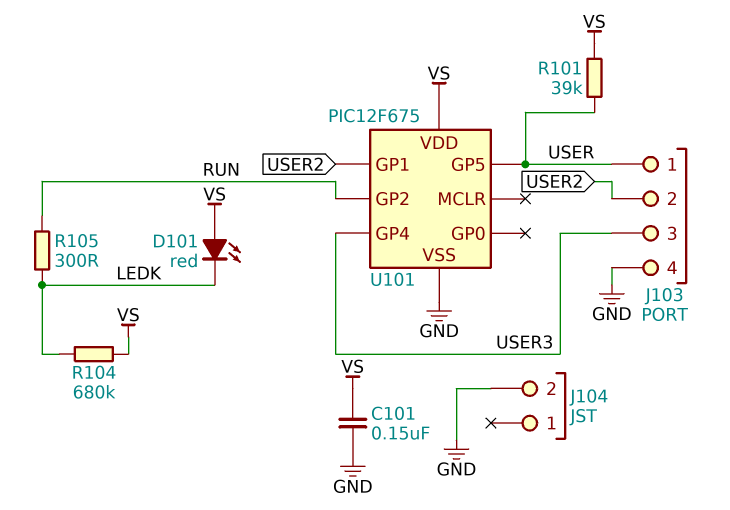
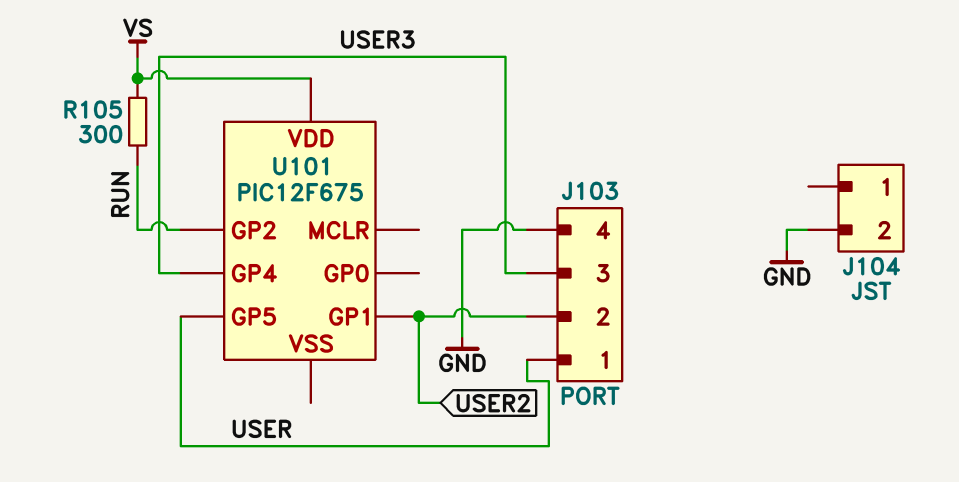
C101: 150nF (GND, VS) -> none
D101: LED red (A VS, K LEDK) -> none
R101: 39k (USER, VS) -> none
R104: 680k (LEDK, VS) -> none
R105: 300 (LEDK, RUN) -> 300 (RUN, VS)
U101 pin VSS: GND -> none

